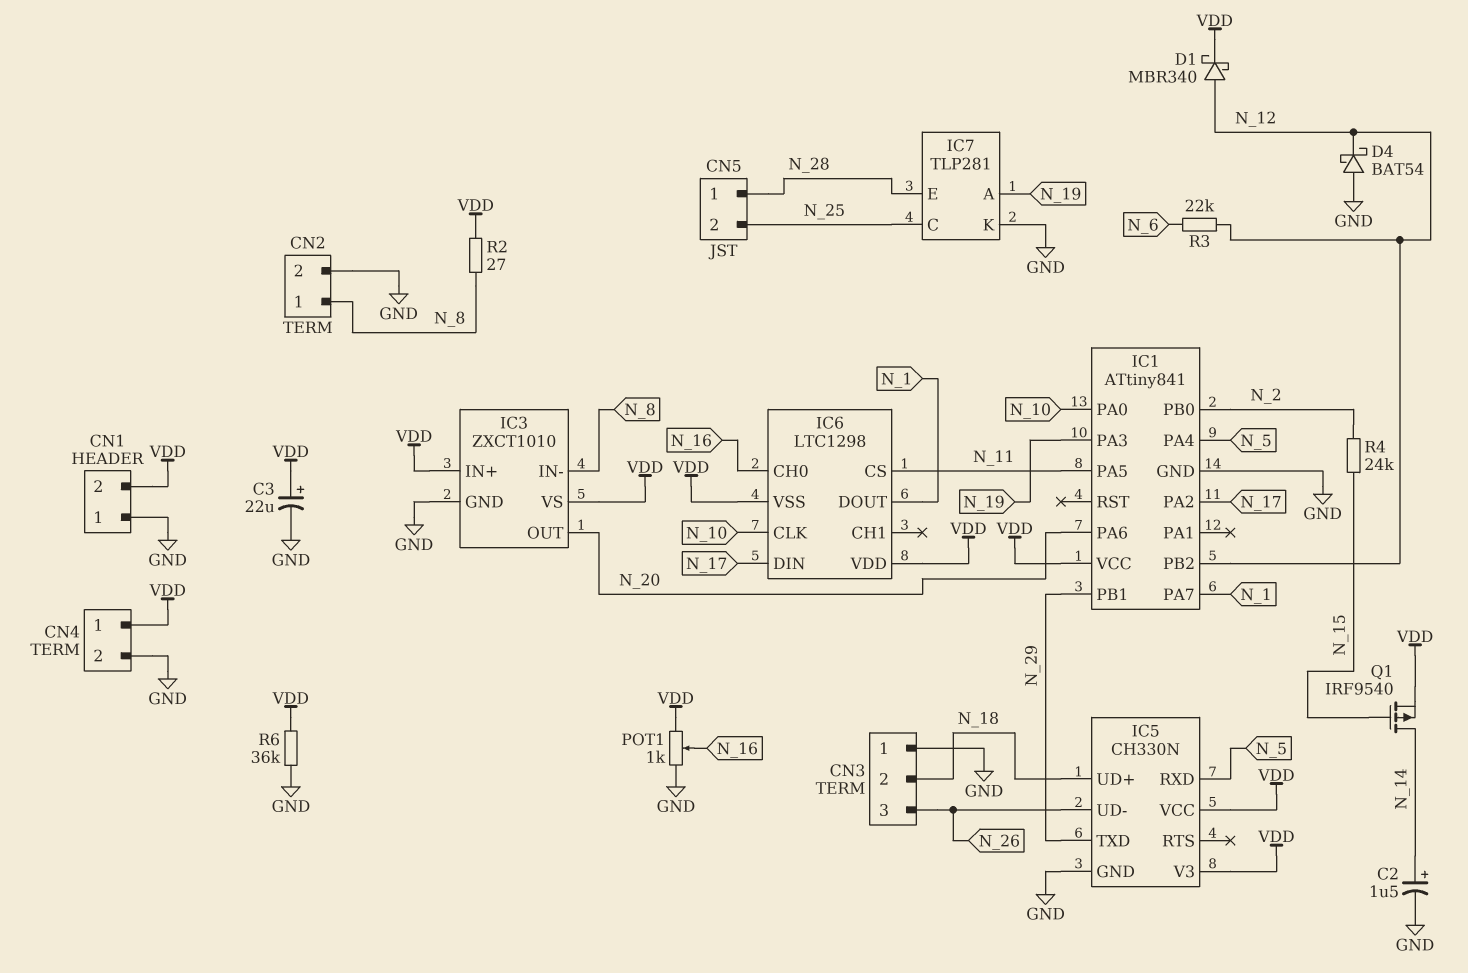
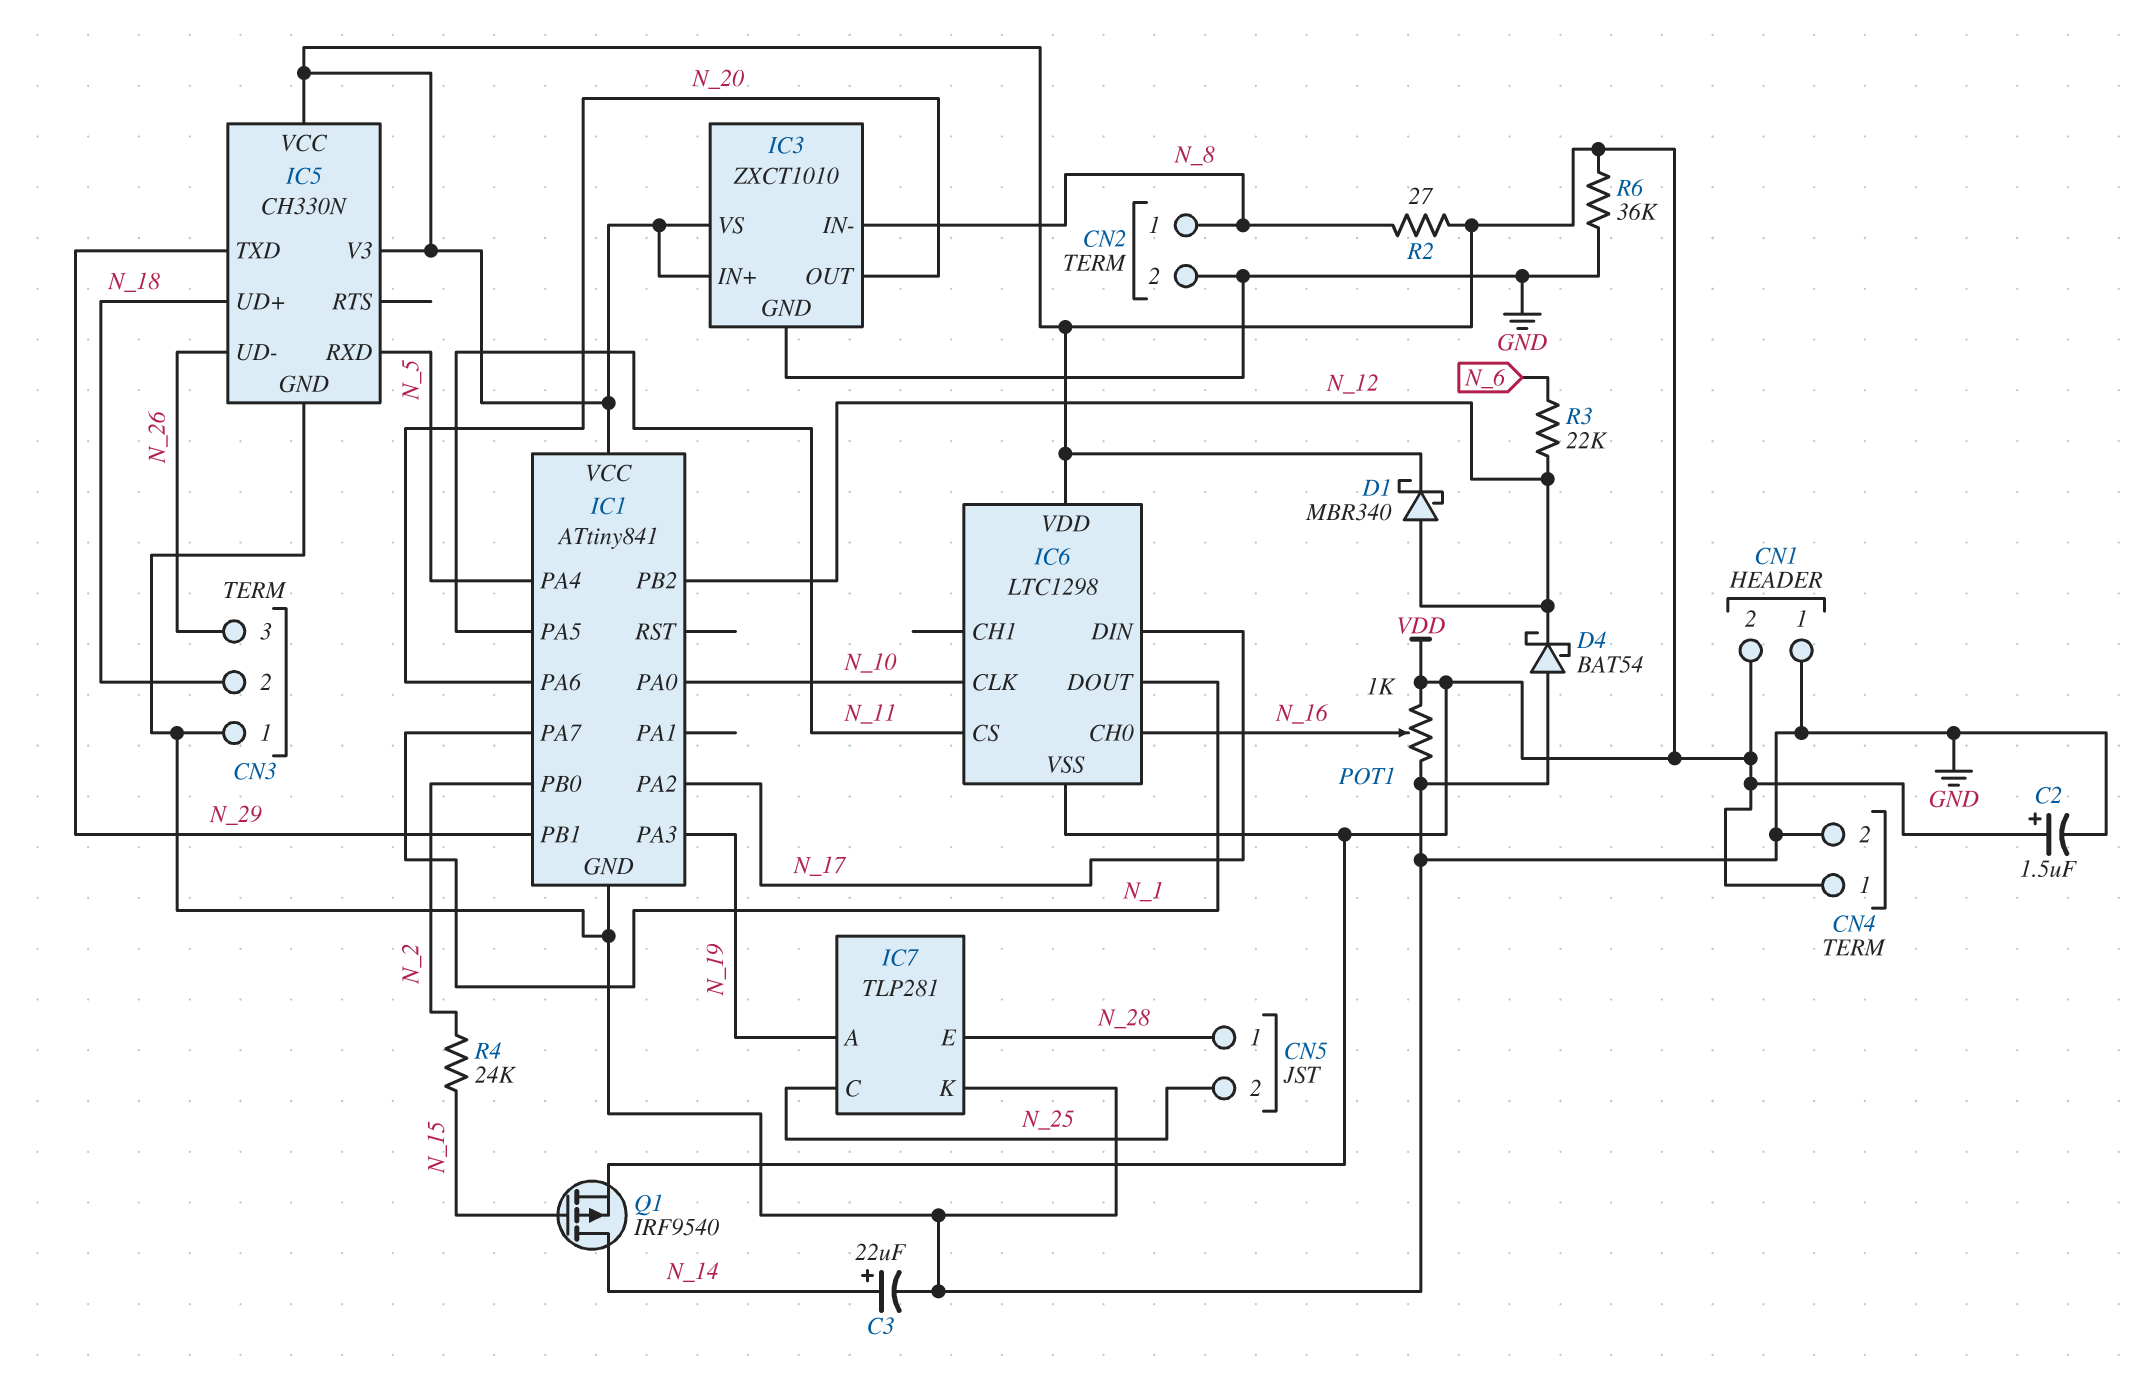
C2: 1.5uF (plus N_14, minus GND) -> 1.5uF (plus VDD, minus GND)
C3: 22uF (plus VDD, minus GND) -> 22uF (plus N_14, minus GND)

